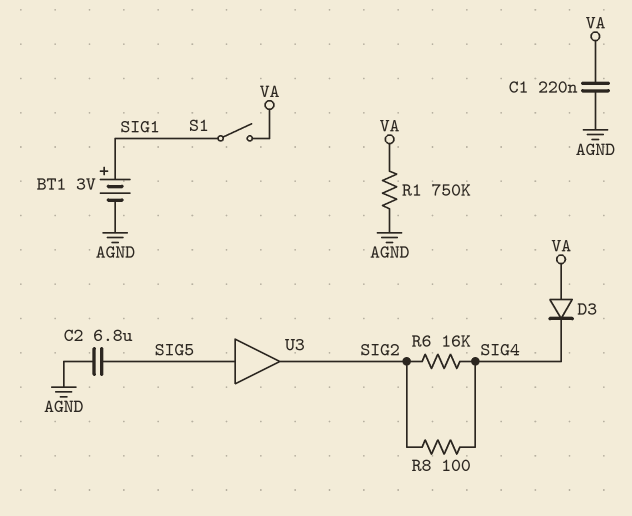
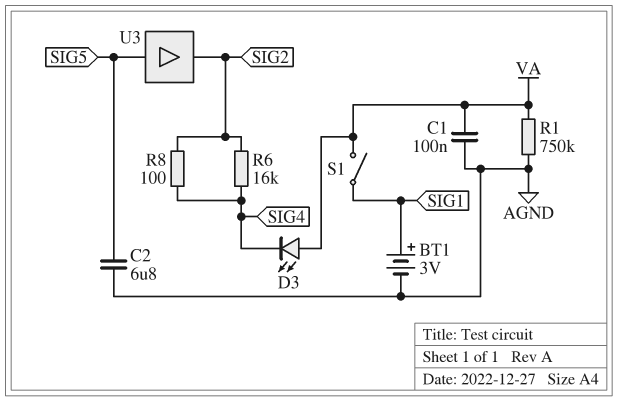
C1: 220nF (AGND, VA) -> 100nF (AGND, VA)
D3: diode (A VA, K SIG4) -> LED (A VA, K SIG4)

